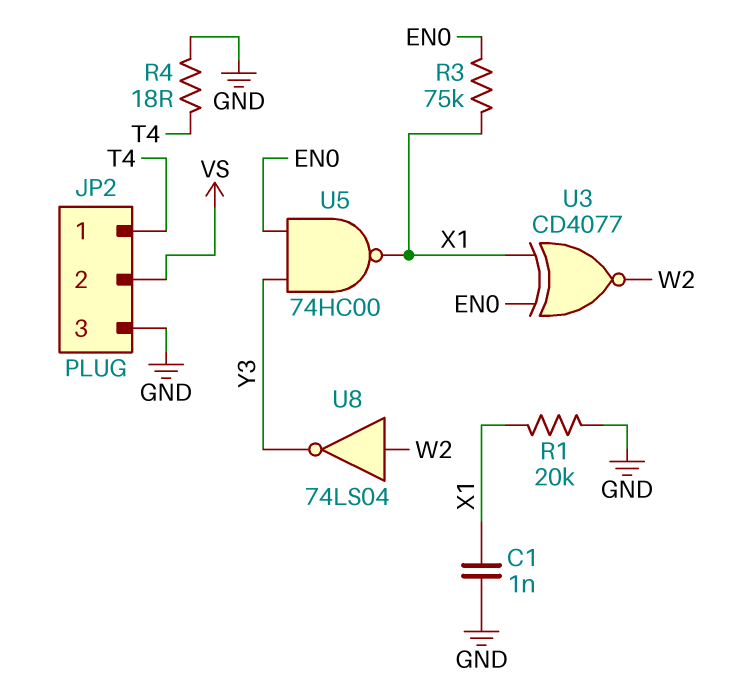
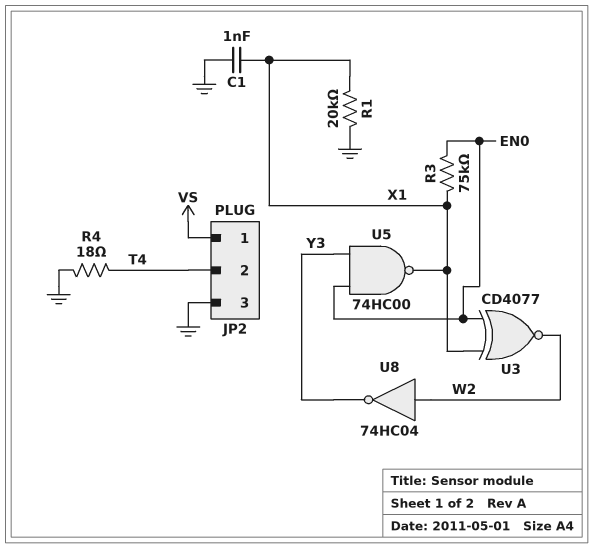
JP2 pin 1: T4 -> VS
JP2 pin 2: VS -> T4
U8: NOT 74LS04 (in W2, out Y3) -> NOT 74HC04 (in W2, out Y3)

